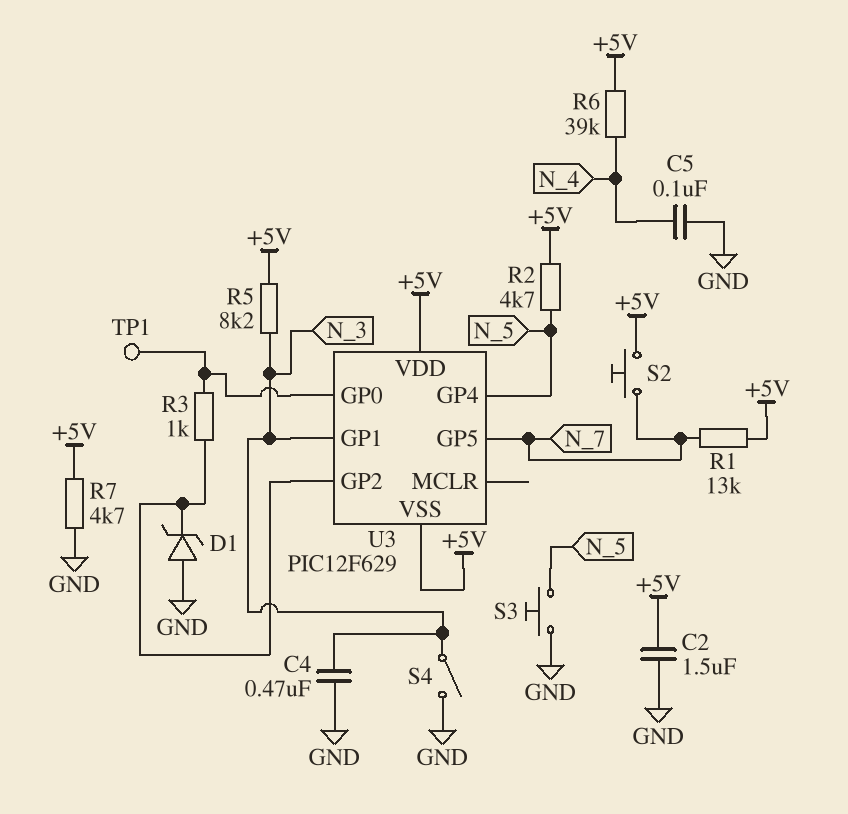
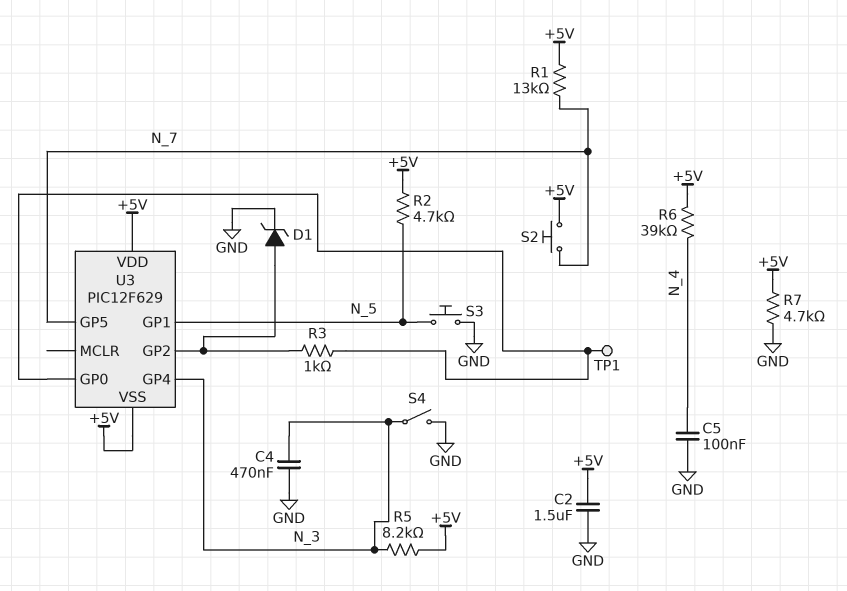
D1: zener (A GND, K U3/GP2) -> zener (A U3/GP2, K GND)
U3 pin GP1: N_3 -> N_5
U3 pin GP4: N_5 -> N_3

